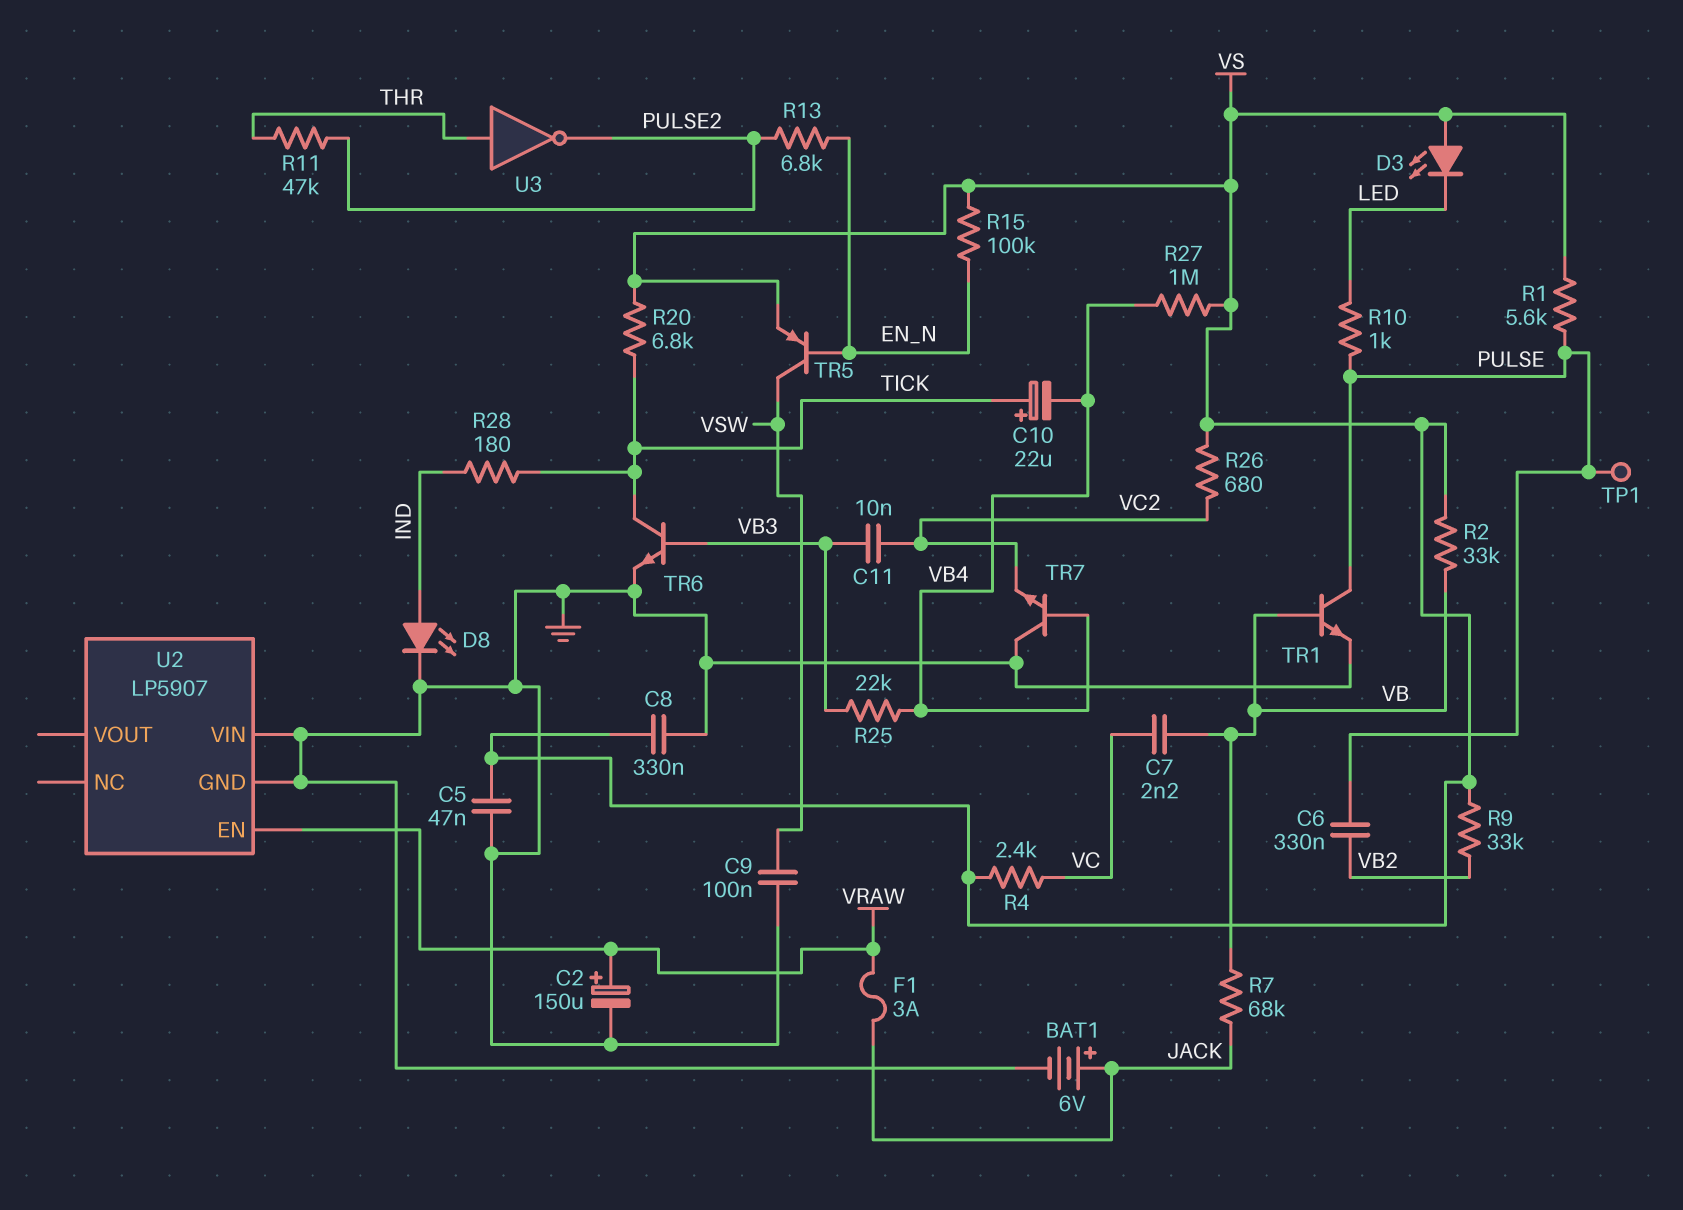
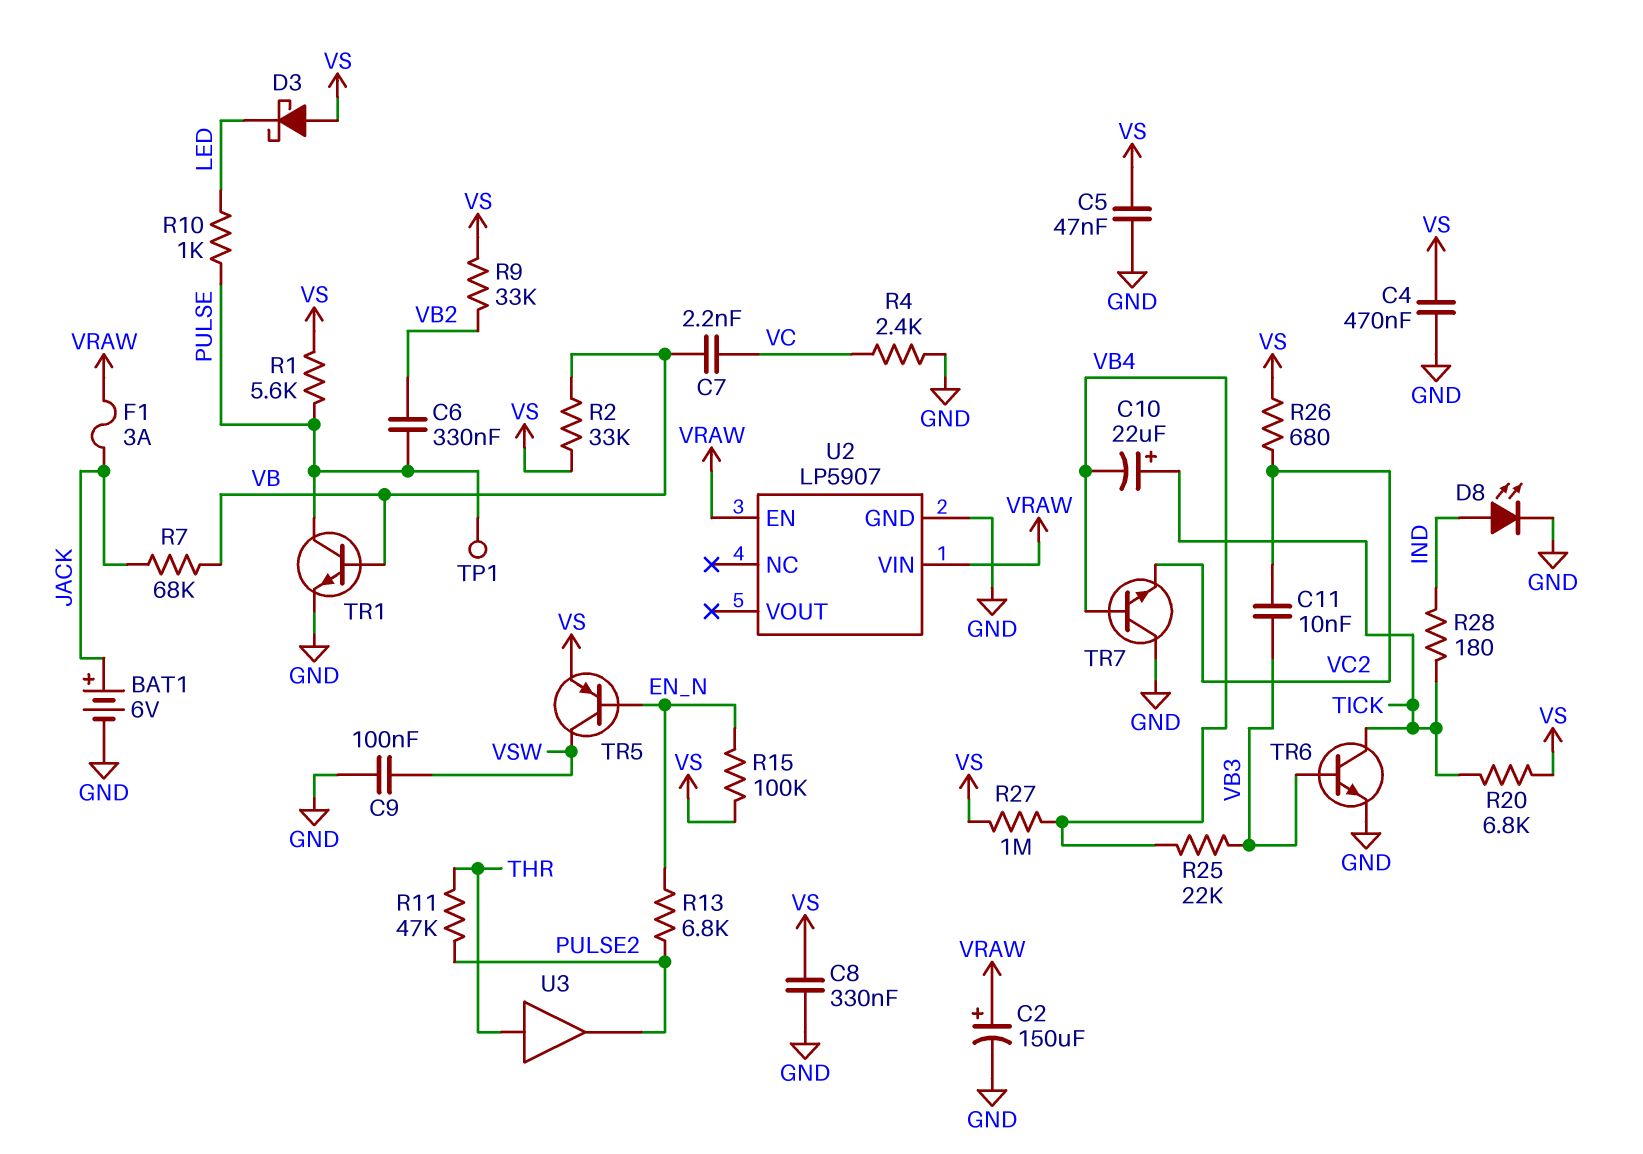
C4: none -> 470nF (GND, VS)
D3: LED (A VS, K LED) -> schottky (A VS, K LED)
R4: 2.4k (VC, VS) -> 2.4k (GND, VC)
U2 pin VIN: GND -> VRAW
U3: NOT (in THR, out PULSE2) -> buffer (in THR, out PULSE2)

